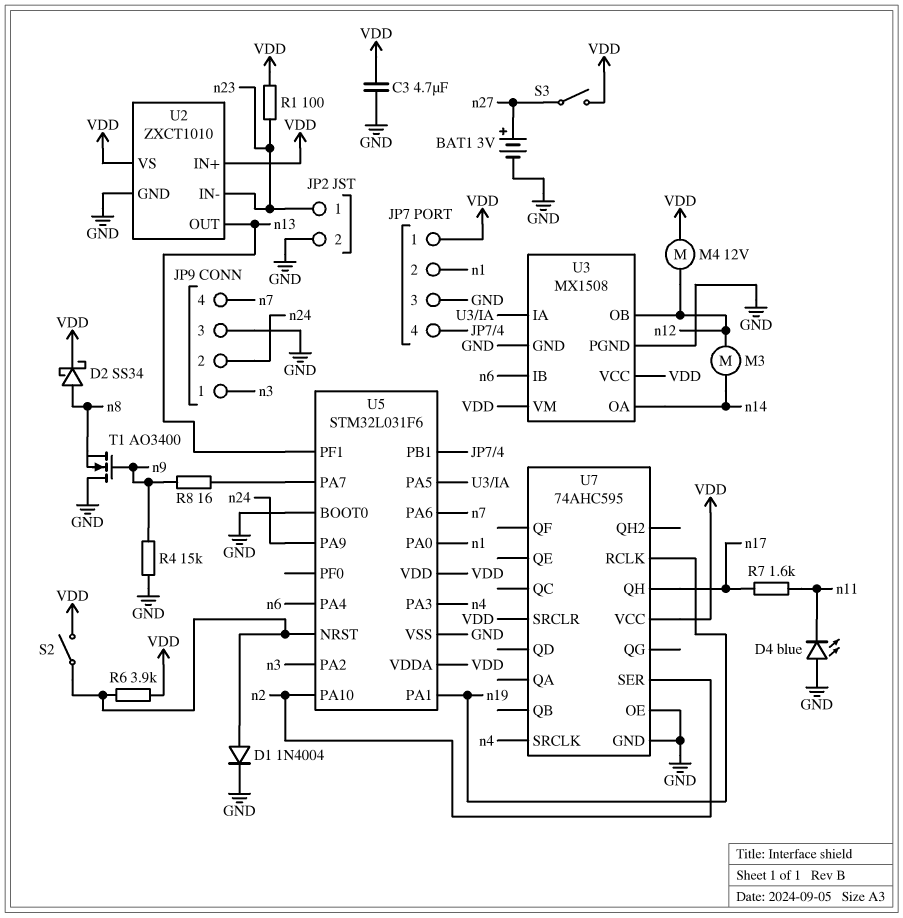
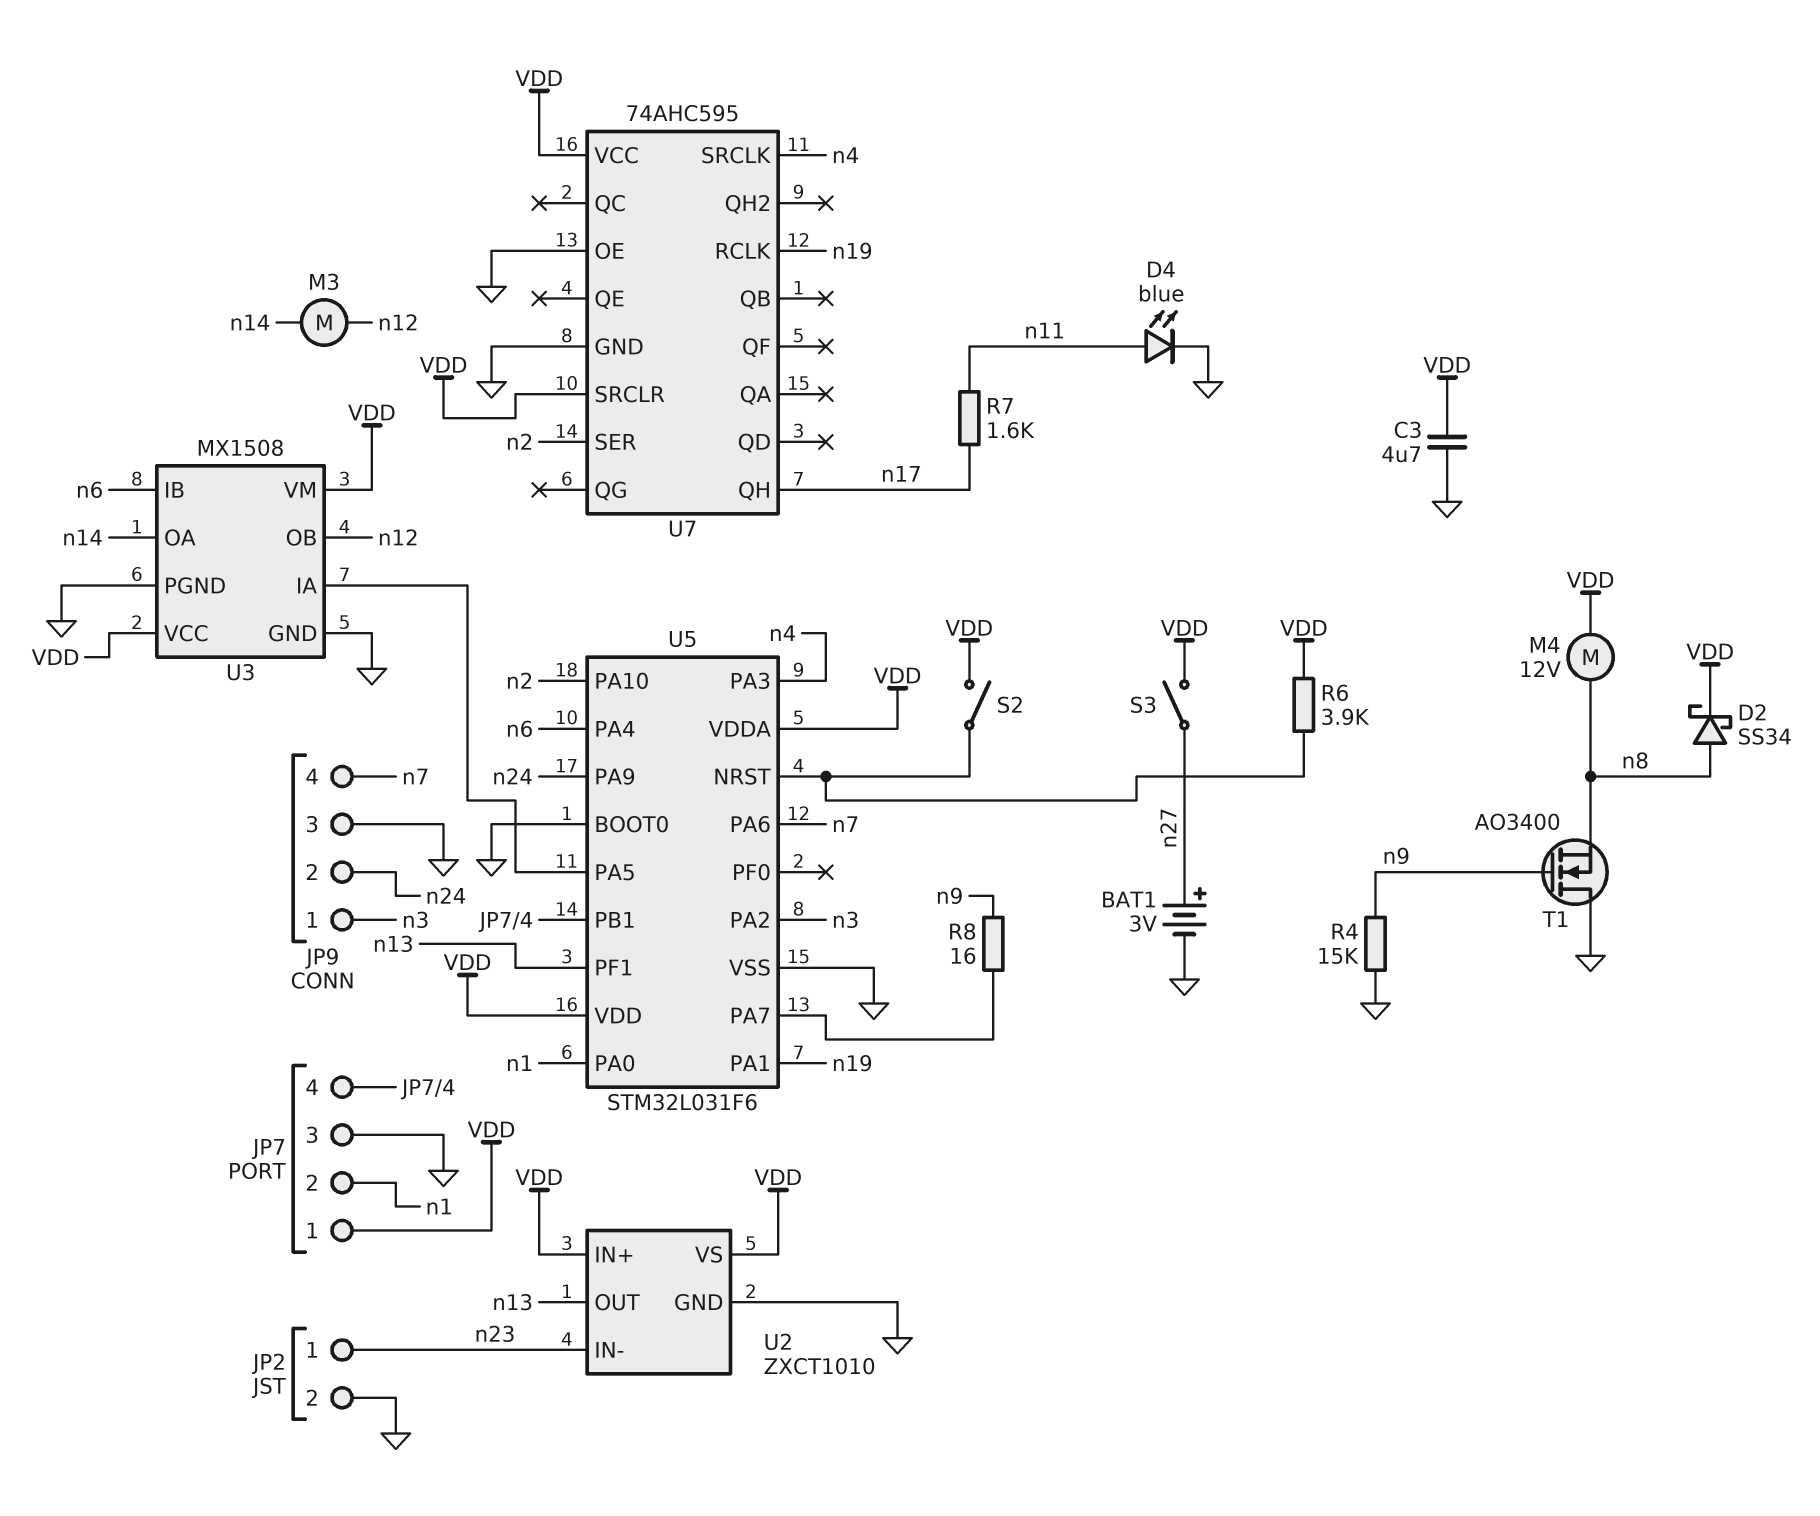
D1: diode 1N4004 (A U5/NRST, K GND) -> none
D4: LED blue (A GND, K n11) -> LED blue (A n11, K GND)
M4: motor 12V (VDD, n12) -> motor 12V (VDD, n8)
R1: 100 (VDD, n23) -> none

